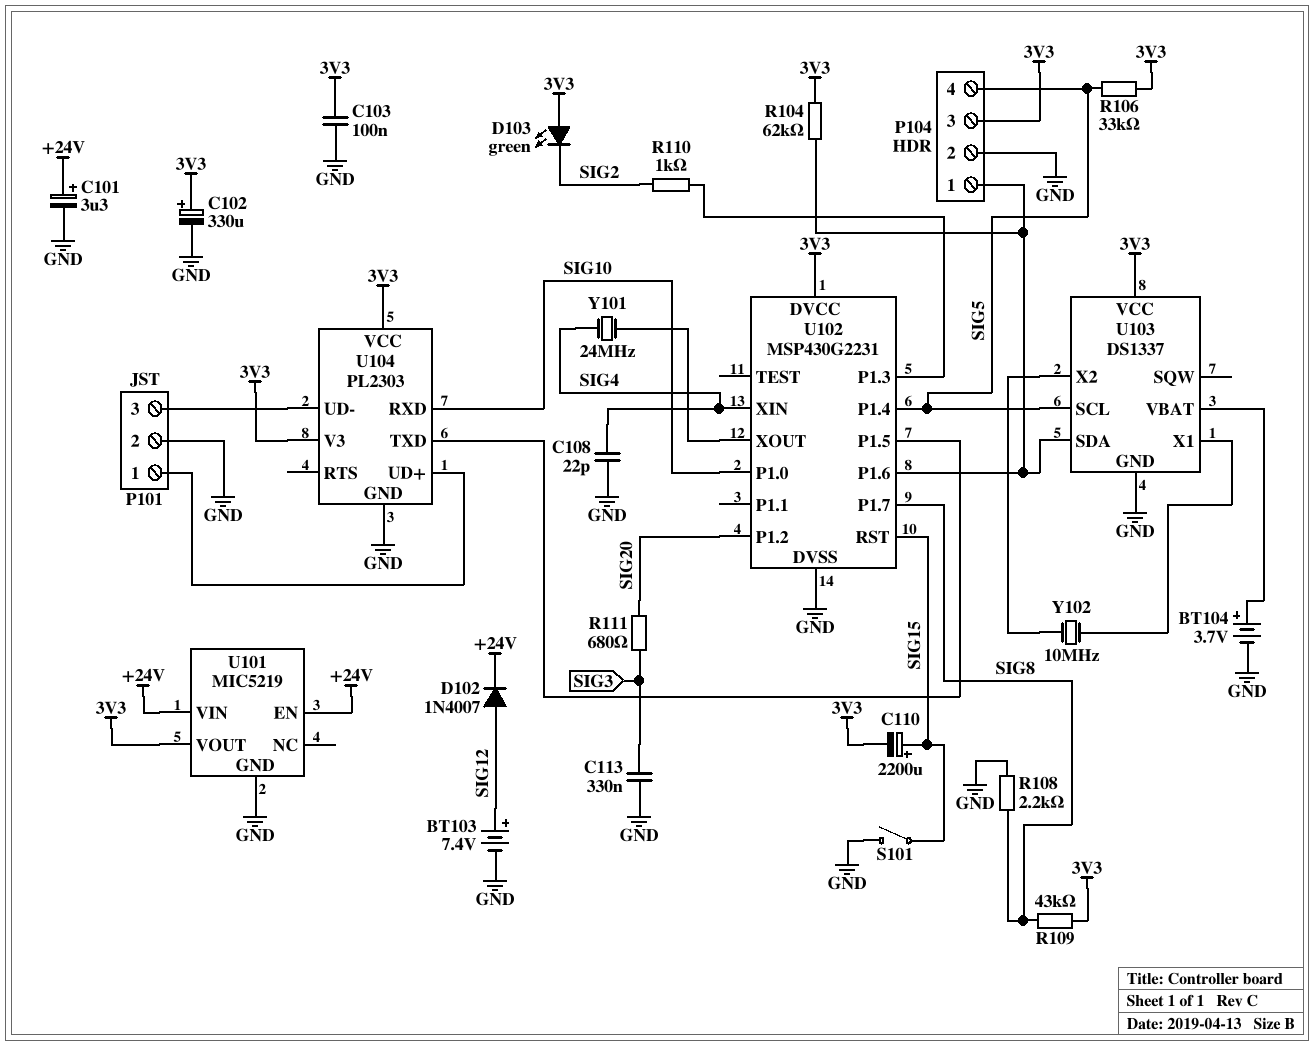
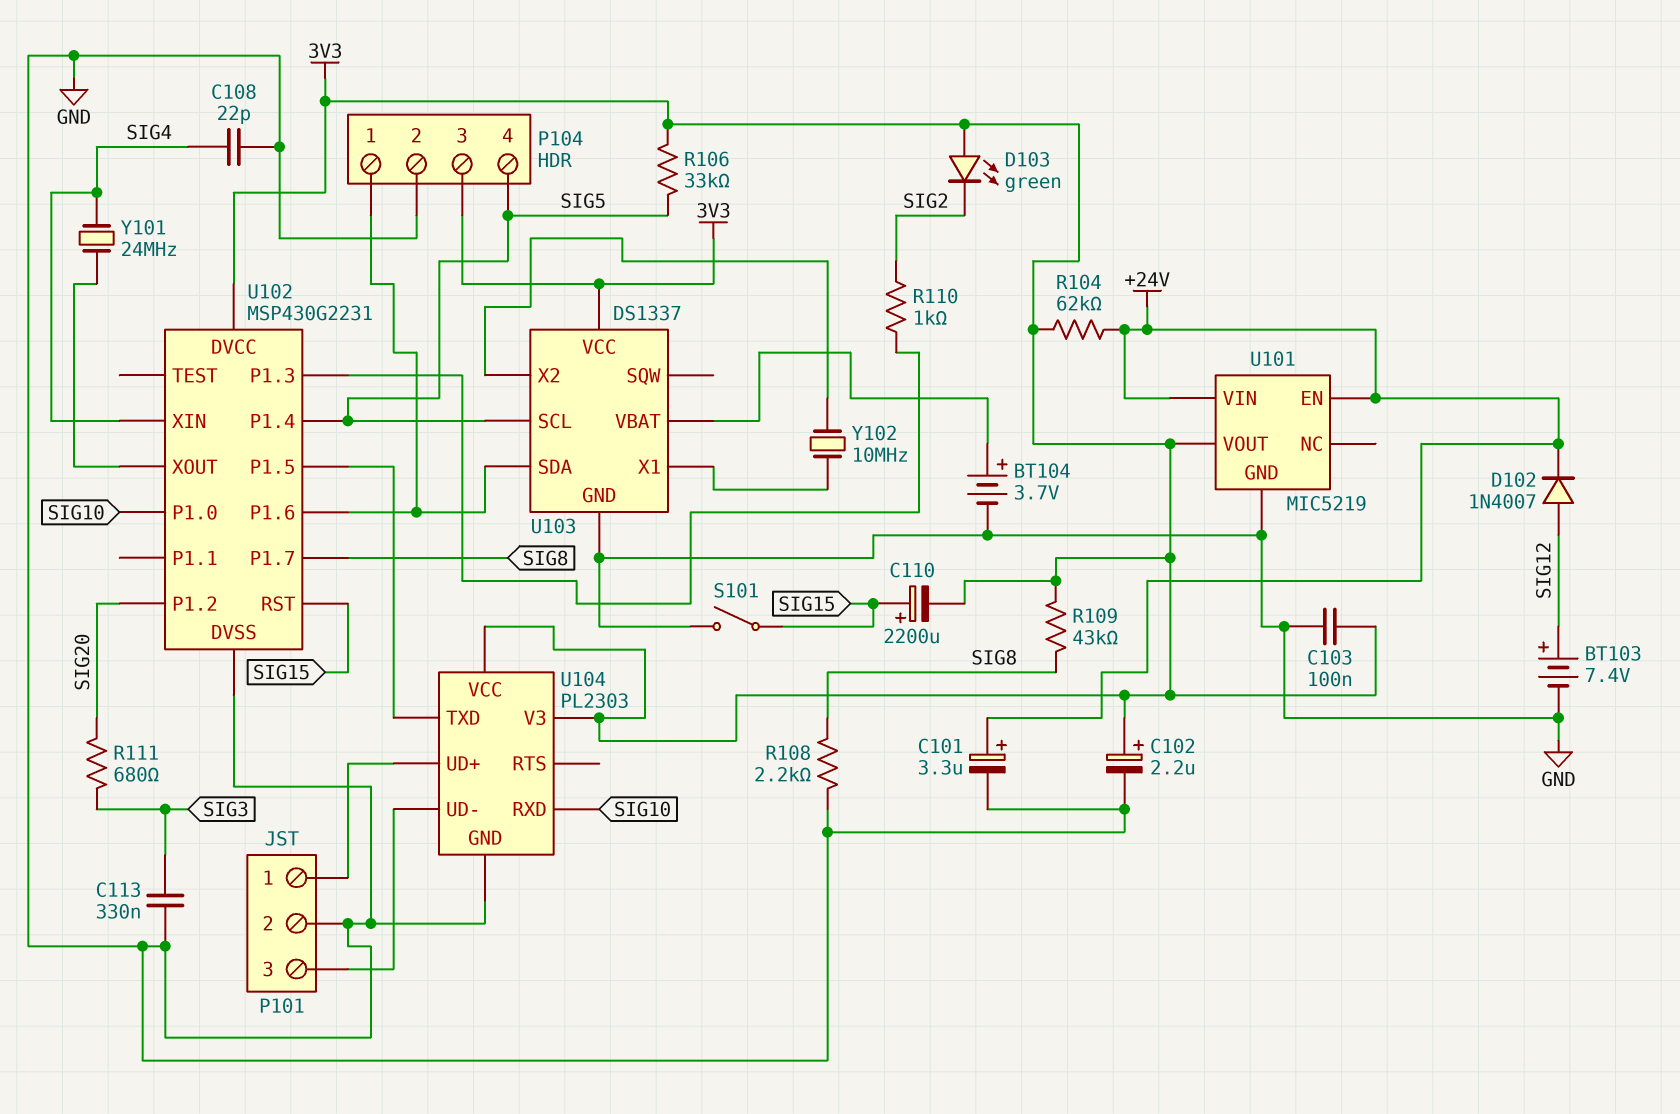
C102: 330uF (plus 3V3, minus GND) -> 2.2uF (plus 3V3, minus GND)
R104: 62k (3V3, P104/1) -> 62k (+24V, 3V3)

